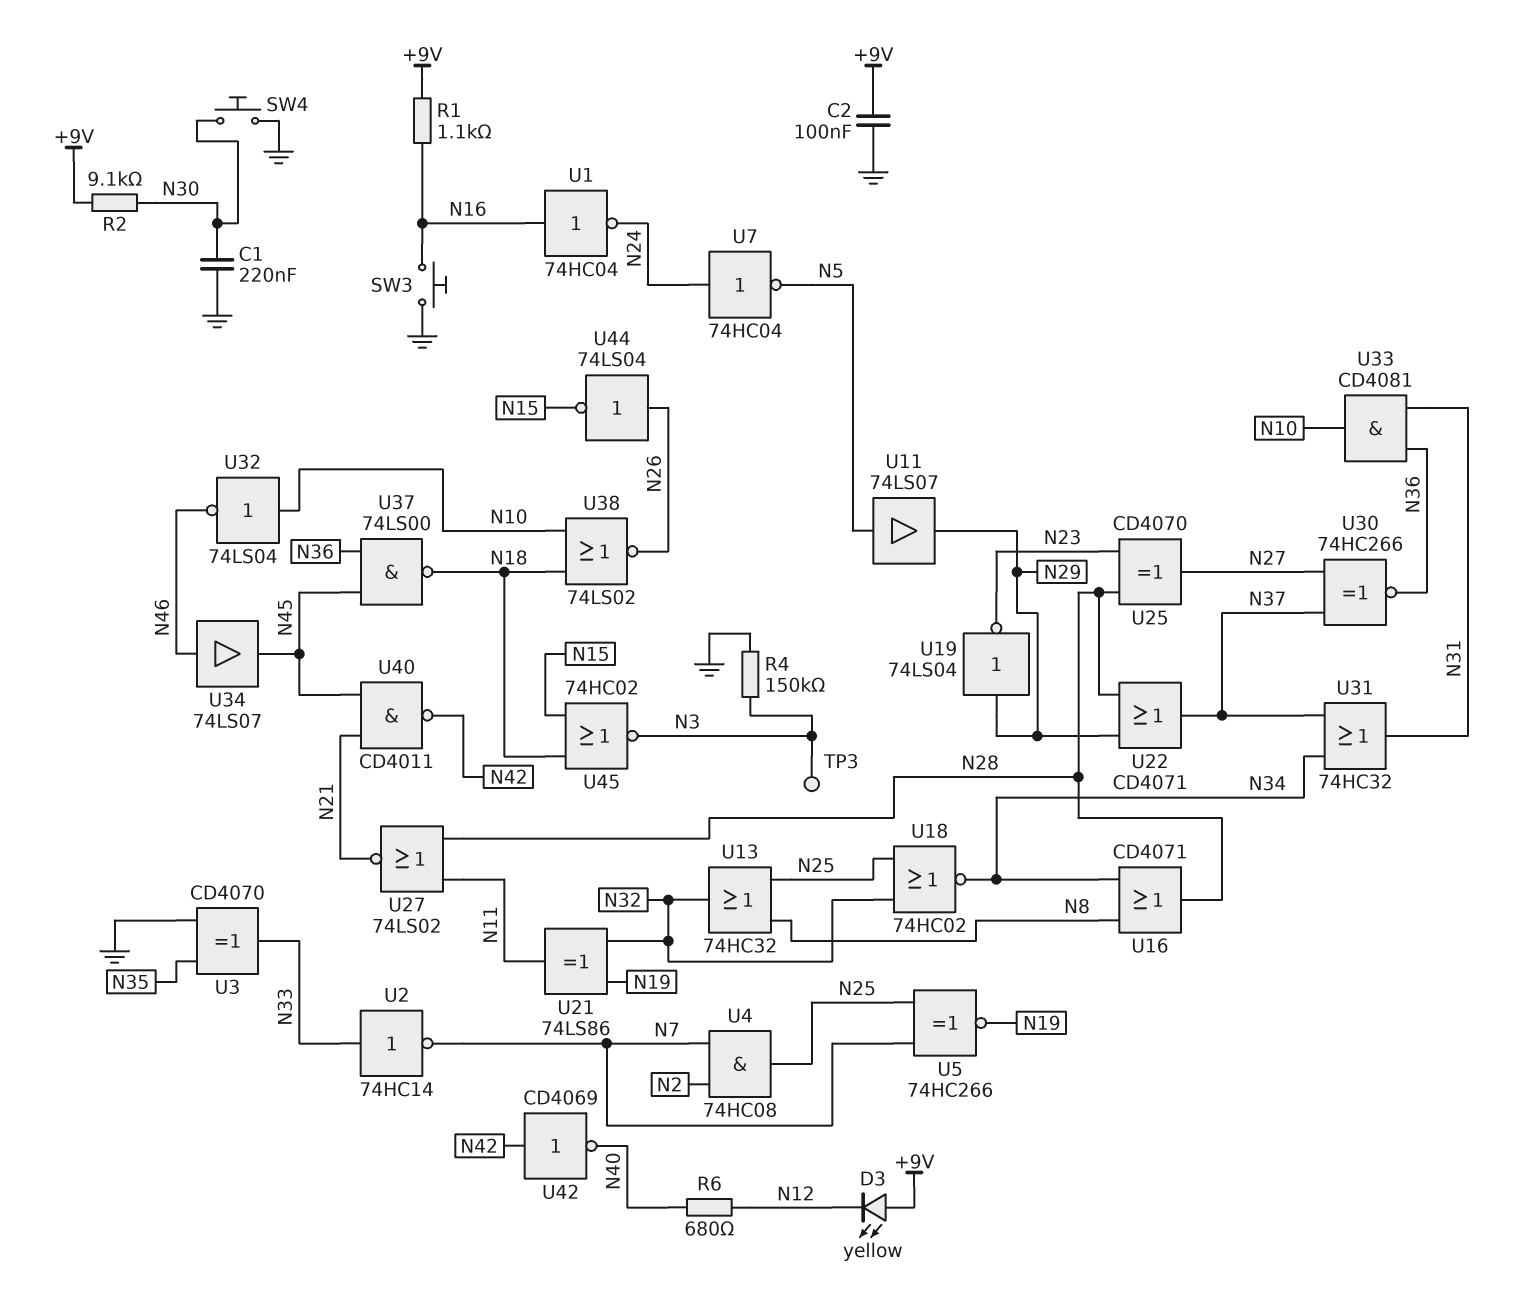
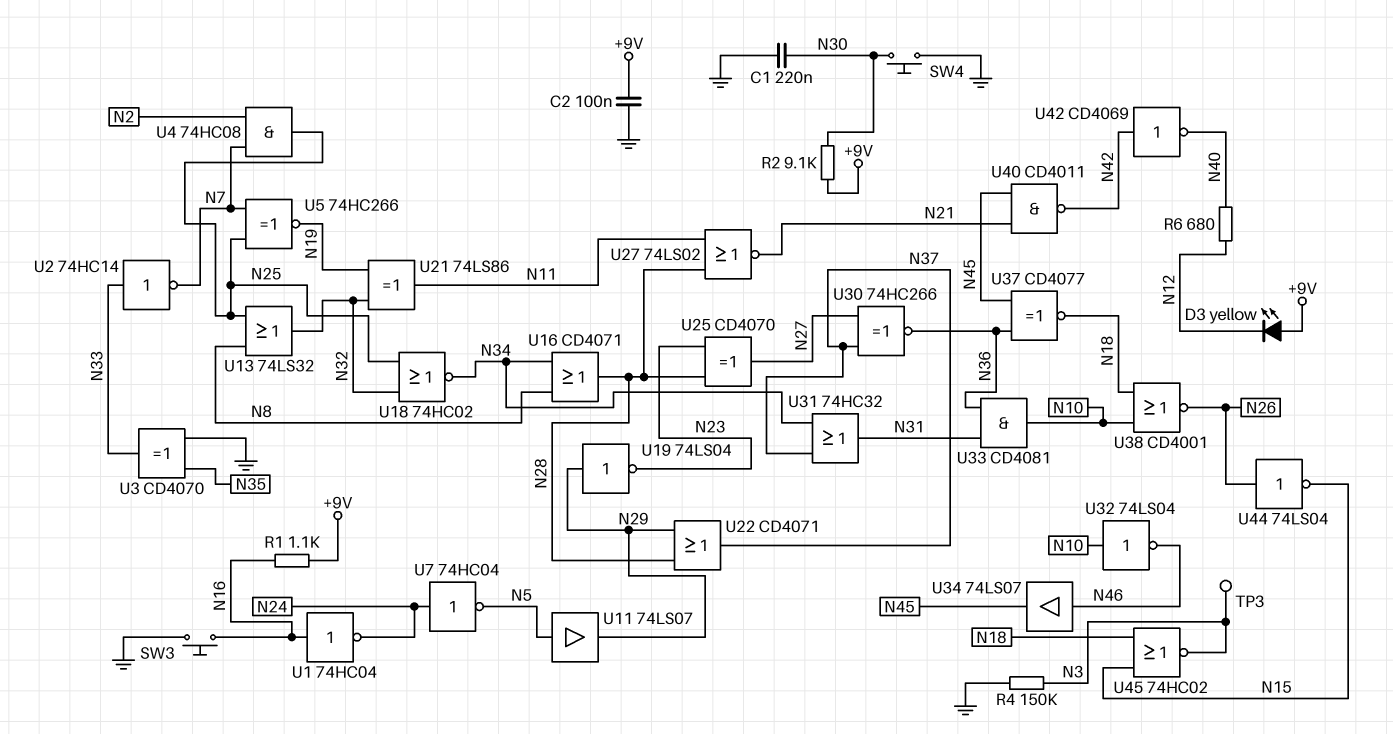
U13: OR 74HC32 (in N8, in N25, out N32) -> OR 74LS32 (in N8, in N25, out N32)
U37: NAND 74LS00 (in N36, in N45, out N18) -> XNOR CD4077 (in N36, in N45, out N18)
U38: NOR 74LS02 (in N10, in N18, out N26) -> NOR CD4001 (in N10, in N18, out N26)

